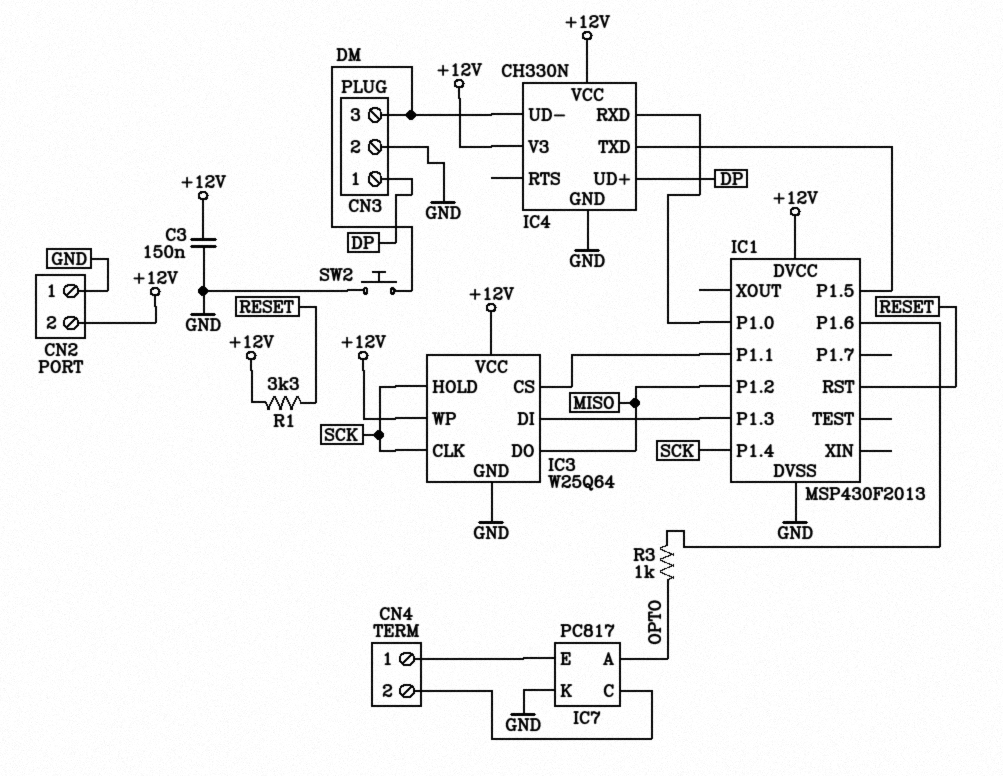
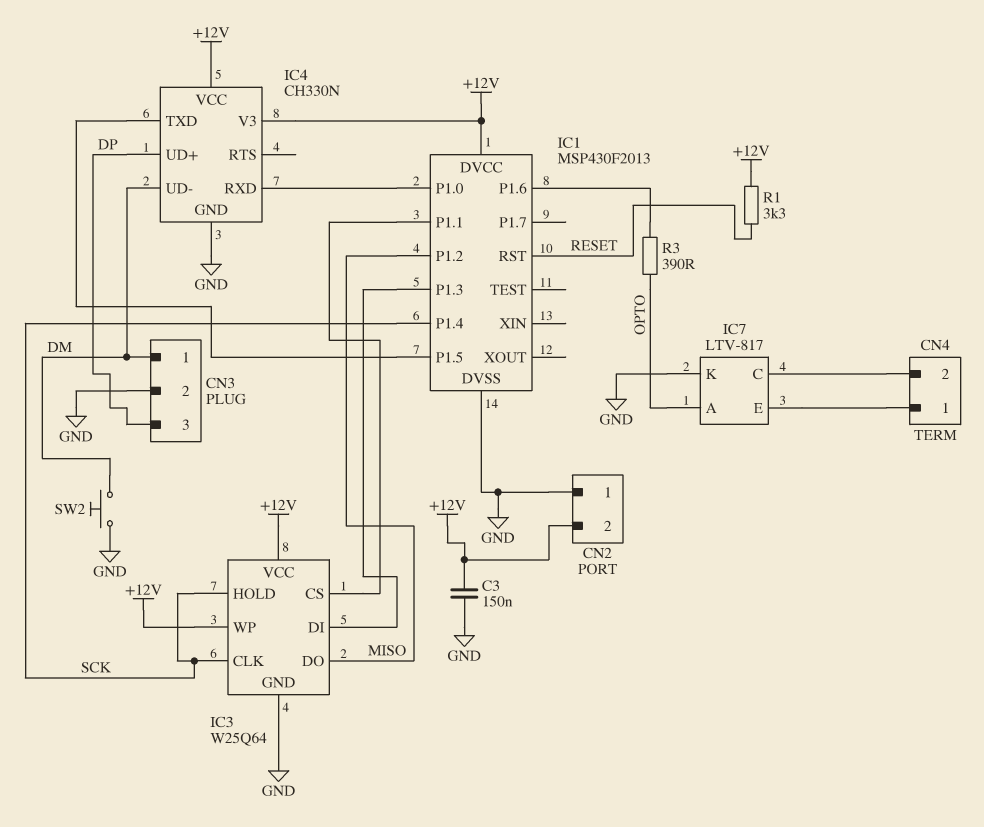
CN3 pin 1: DP -> DM
CN3 pin 3: DM -> DP
IC7: PC817 -> LTV-817
R3: 1k (IC1/P1.6, OPTO) -> 390 (IC1/P1.6, OPTO)

